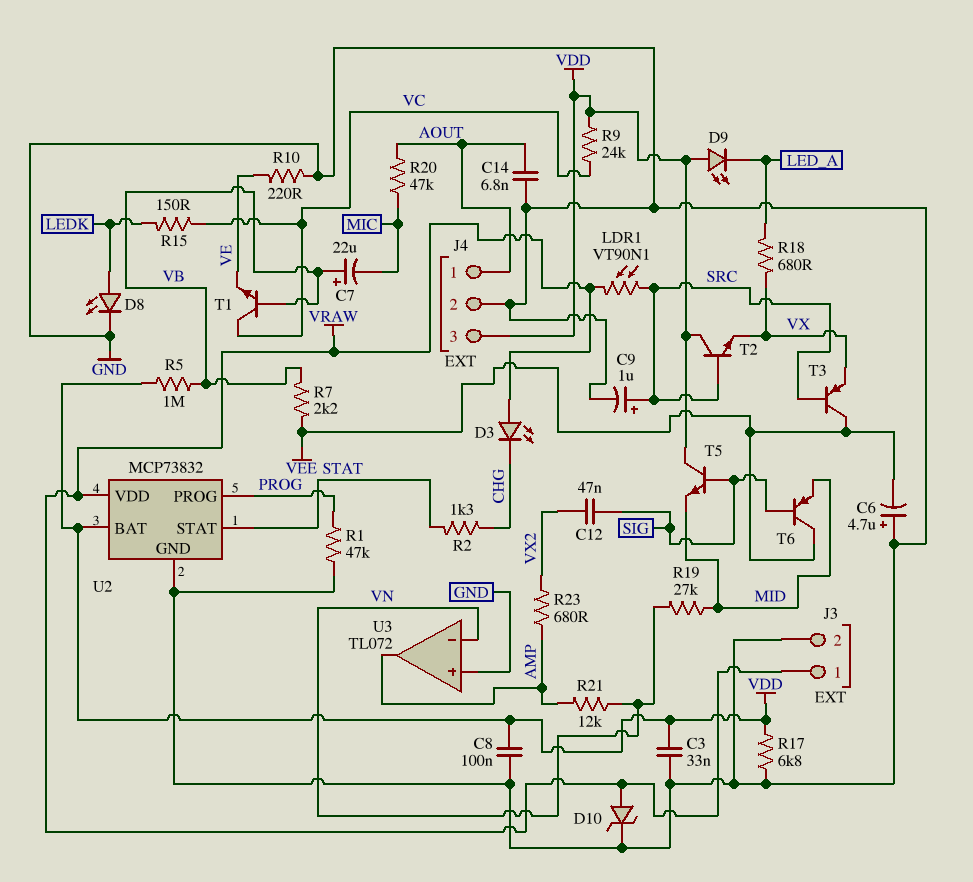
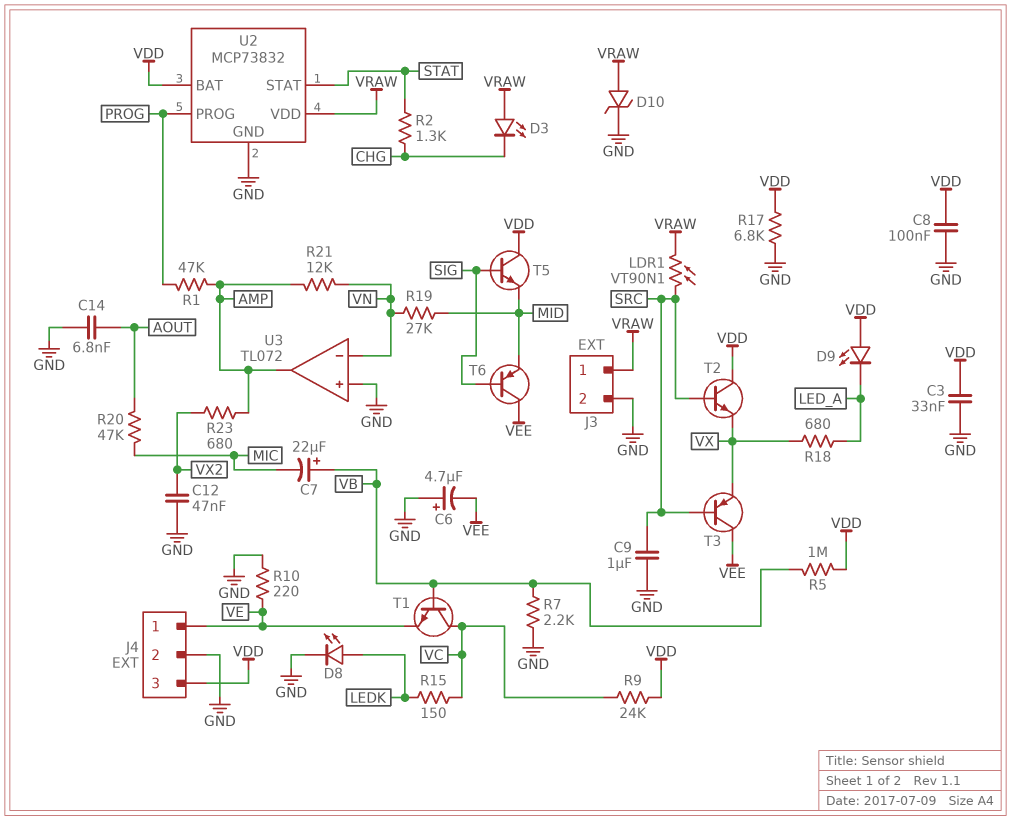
C9: 1uF (plus SRC, minus GND) -> 1uF (GND, SRC)
C12: 47nF (SIG, VX2) -> 47nF (GND, VX2)
J4 pin 1: AOUT -> VE
R1: 47k (GND, PROG) -> 47k (AMP, PROG)
R7: 2.2k (VB, VEE) -> 2.2k (GND, VB)

